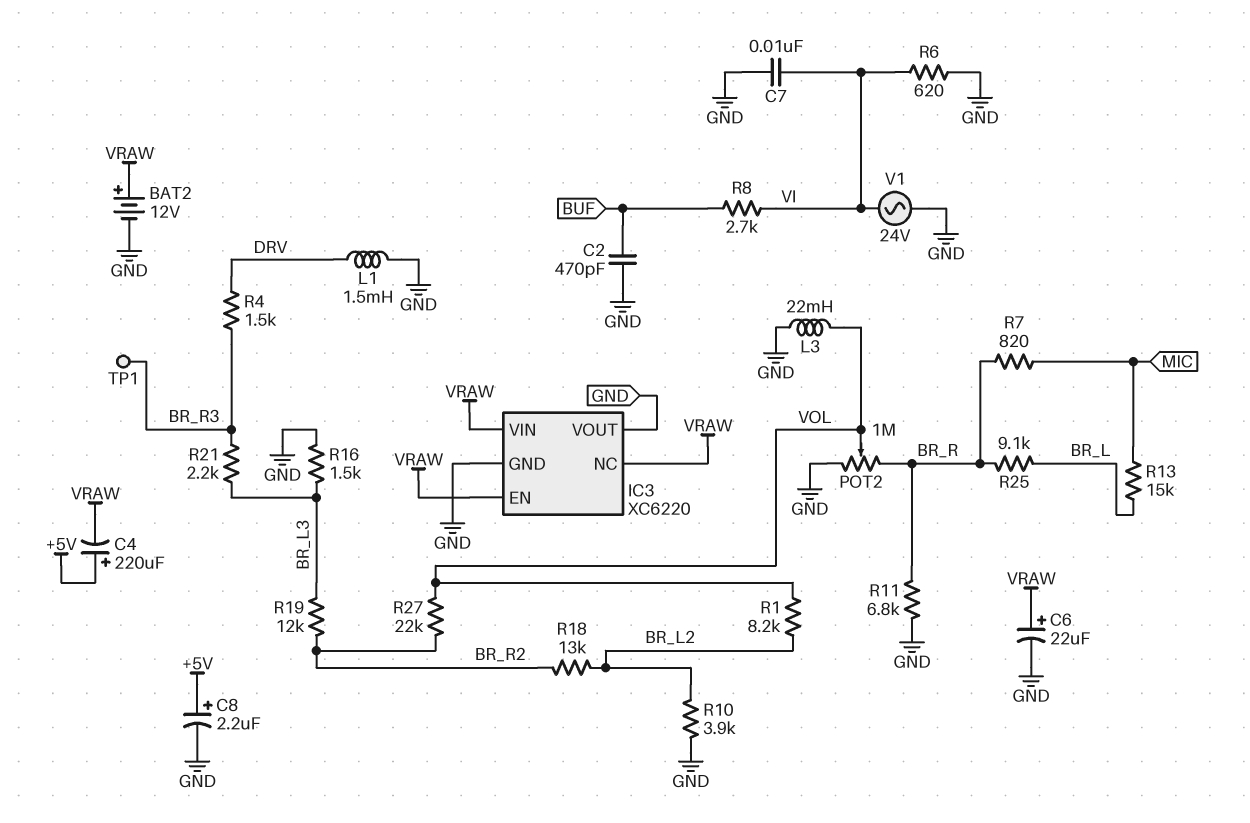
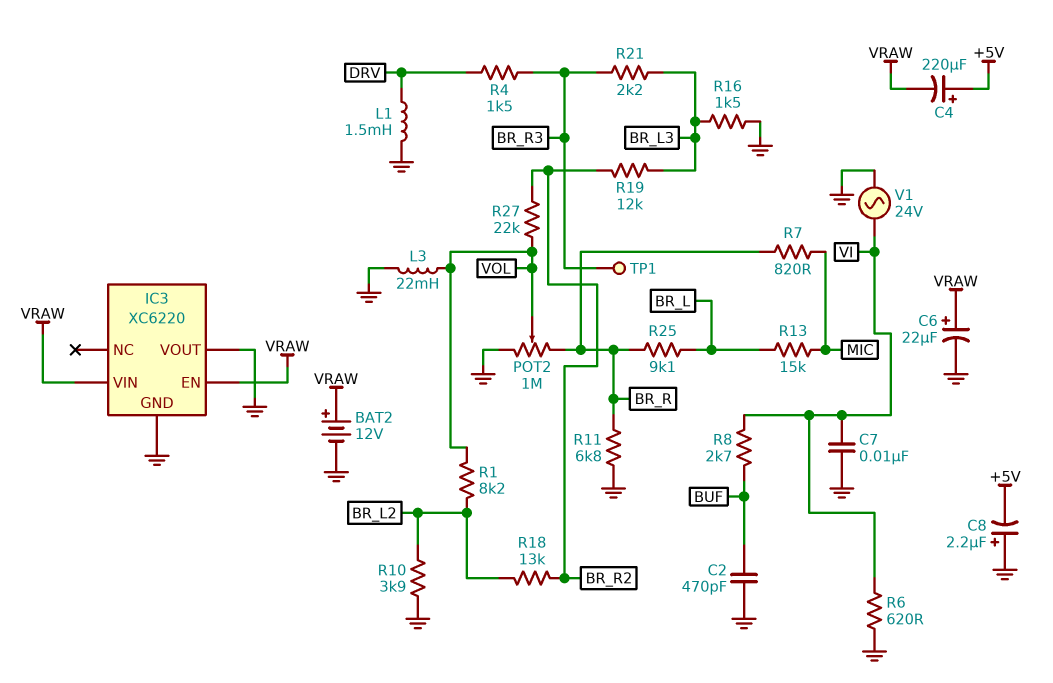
C8: 2.2uF (plus +5V, minus GND) -> 2.2uF (plus GND, minus +5V)
IC3 pin NC: VRAW -> none

